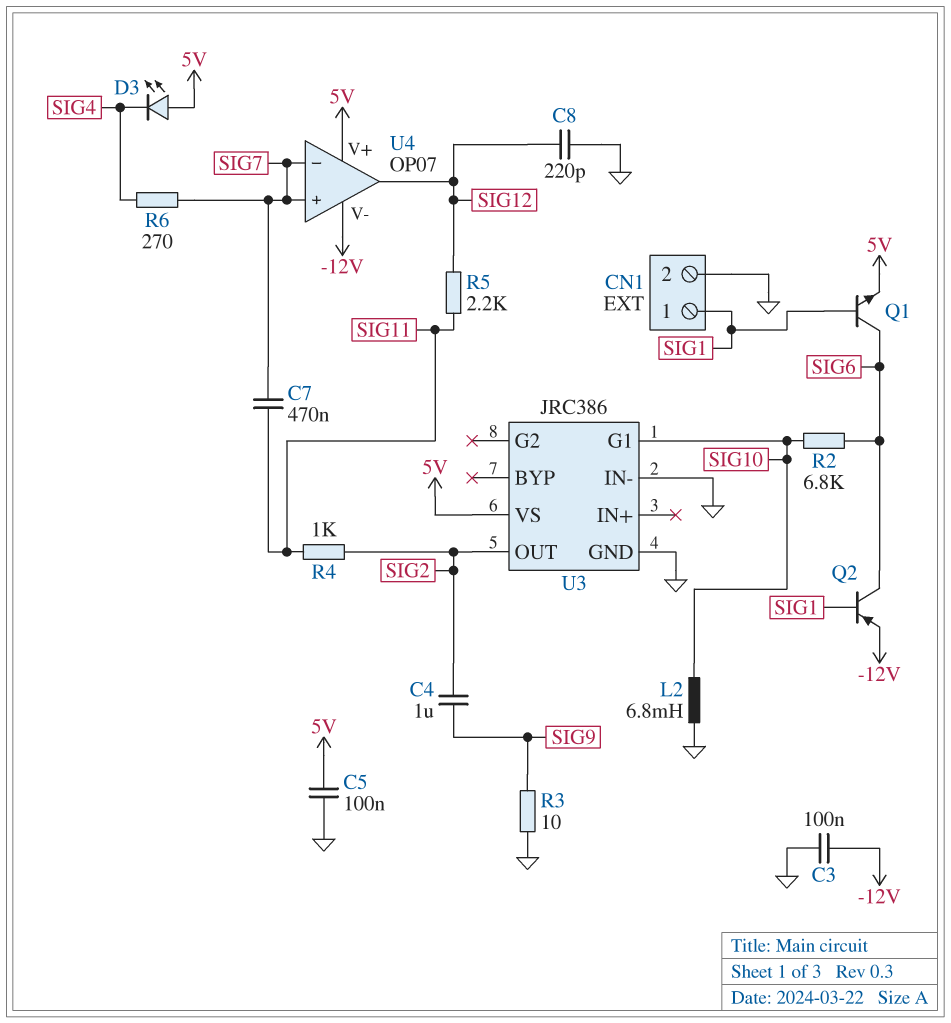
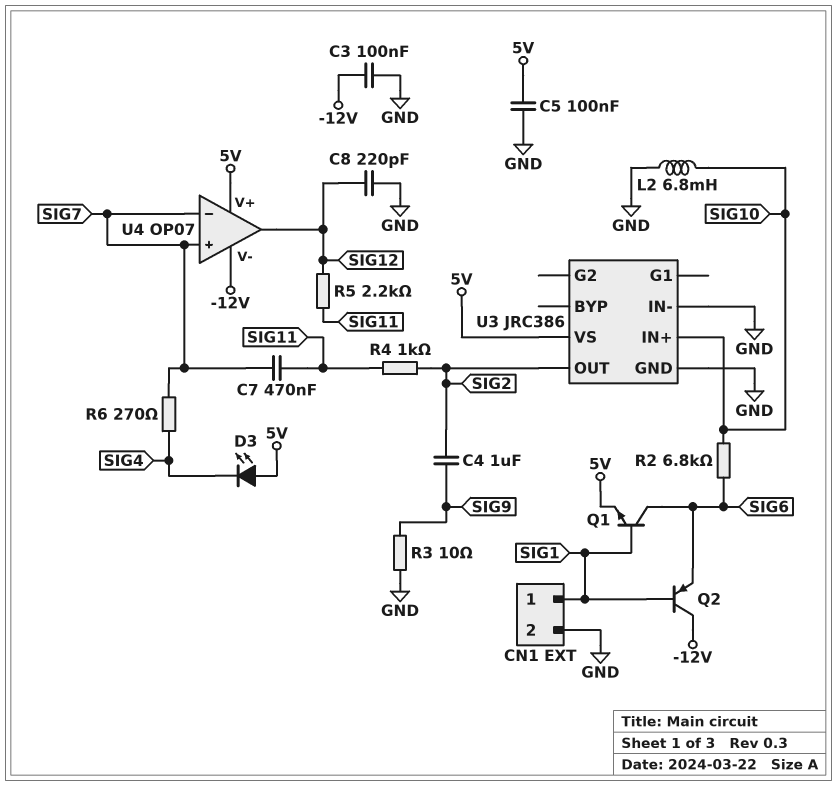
Q2: PNP (B SIG1, C SIG6, E -12V) -> PNP (B SIG1, C -12V, E SIG6)
U3 pin G1: SIG10 -> none
U3 pin IN+: none -> SIG10

